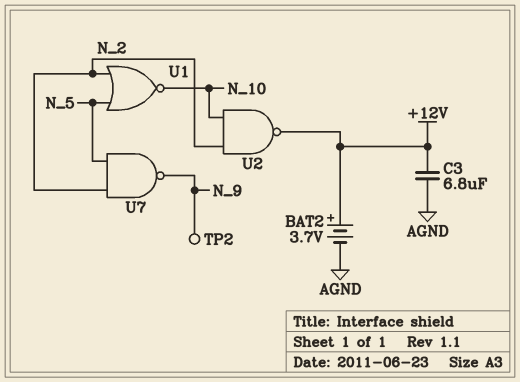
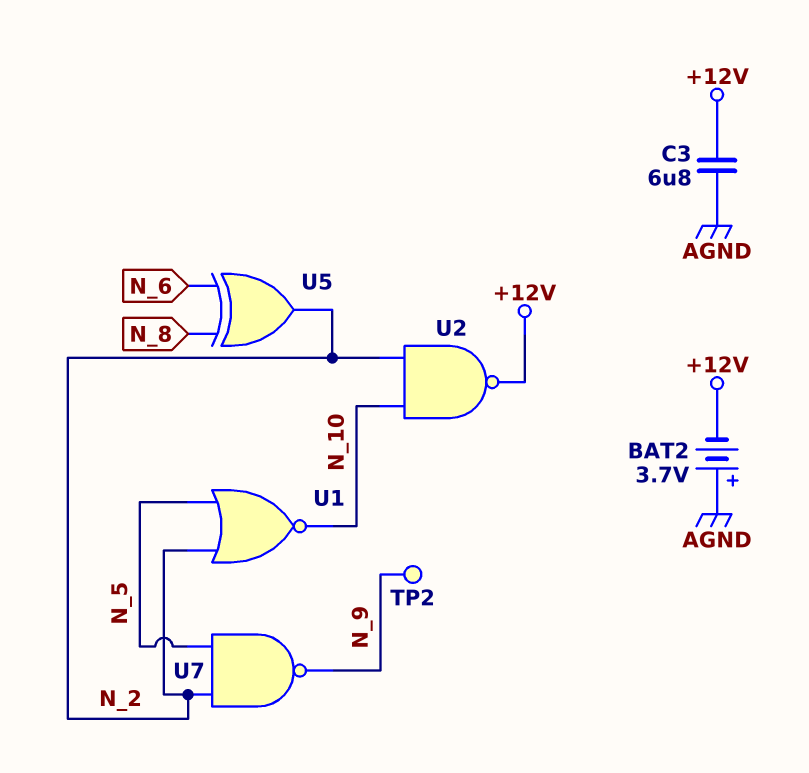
BAT2: 3.7V (plus +12V, minus AGND) -> 3.7V (plus AGND, minus +12V)
U5: none -> XOR (in N_6, in N_8, out N_2)

